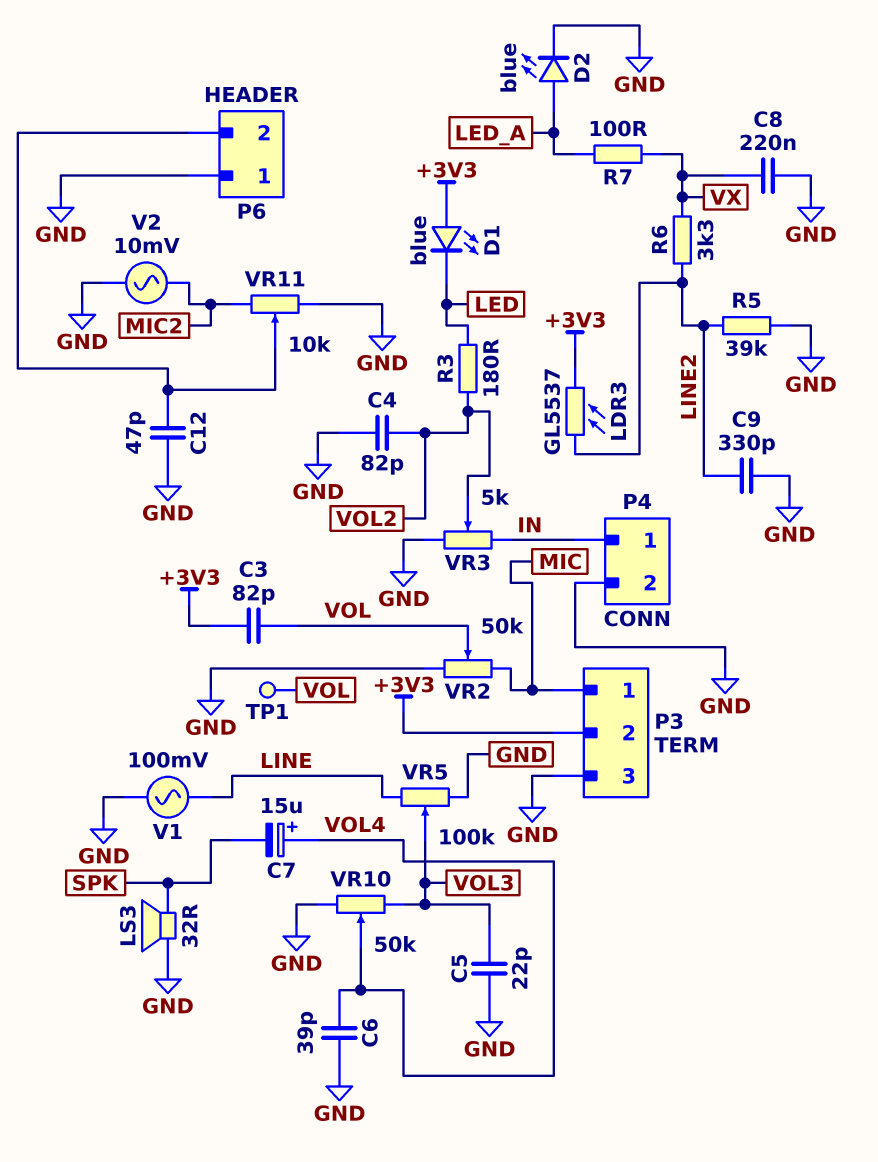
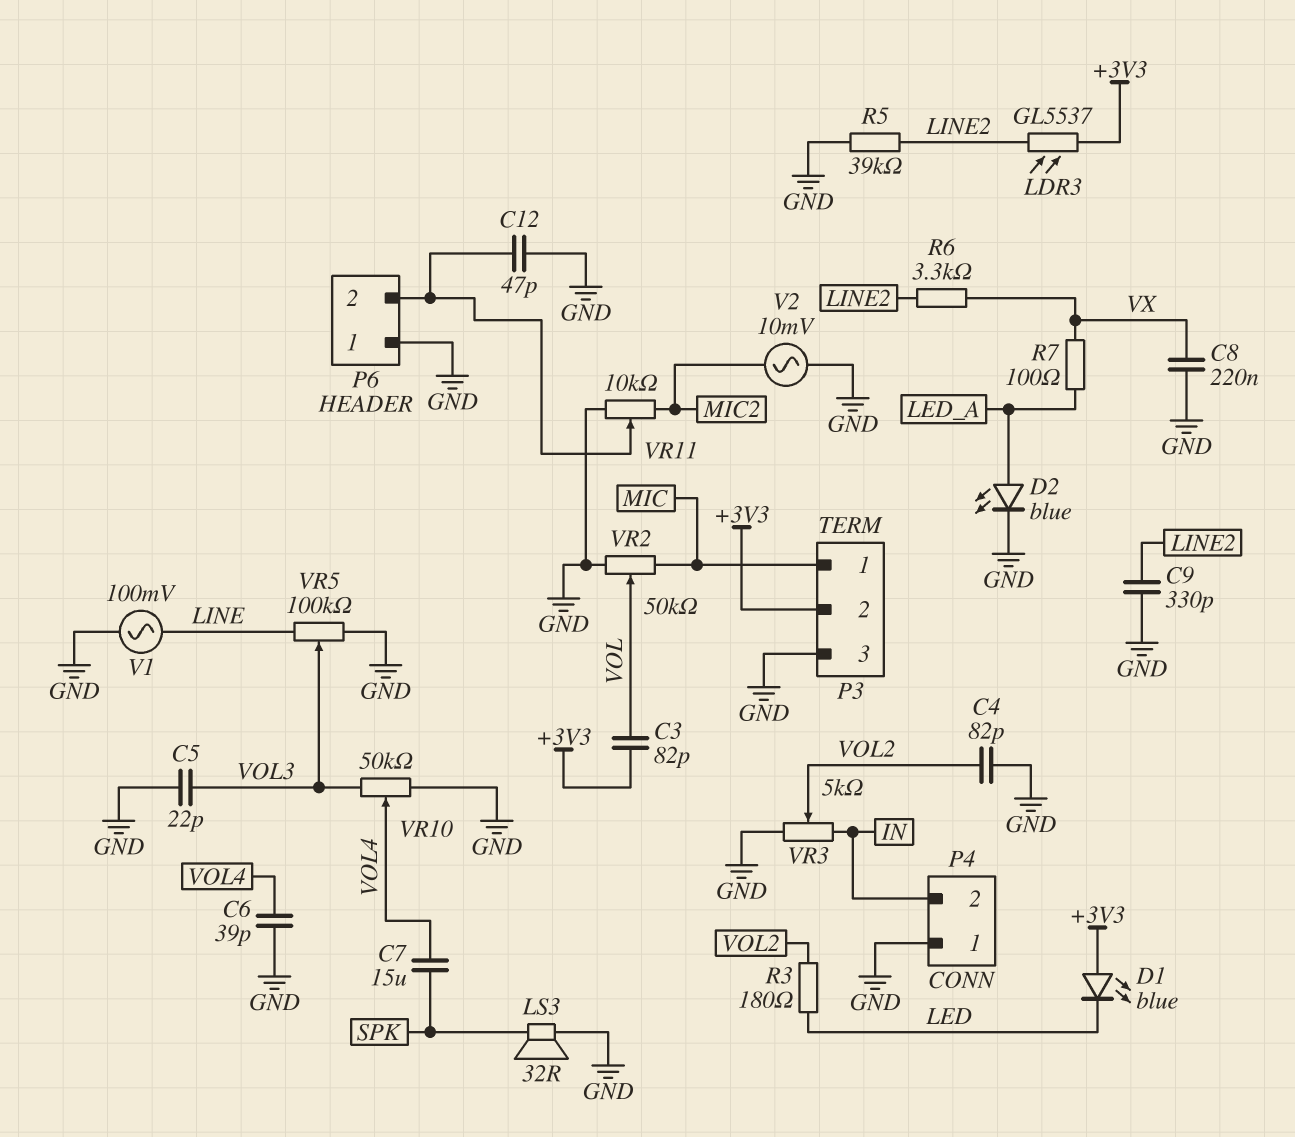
C7: 15uF (plus VOL4, minus SPK) -> 15uF (SPK, VOL4)
P4 pin 1: IN -> GND
P4 pin 2: GND -> IN
TP1: test point (VOL) -> none

